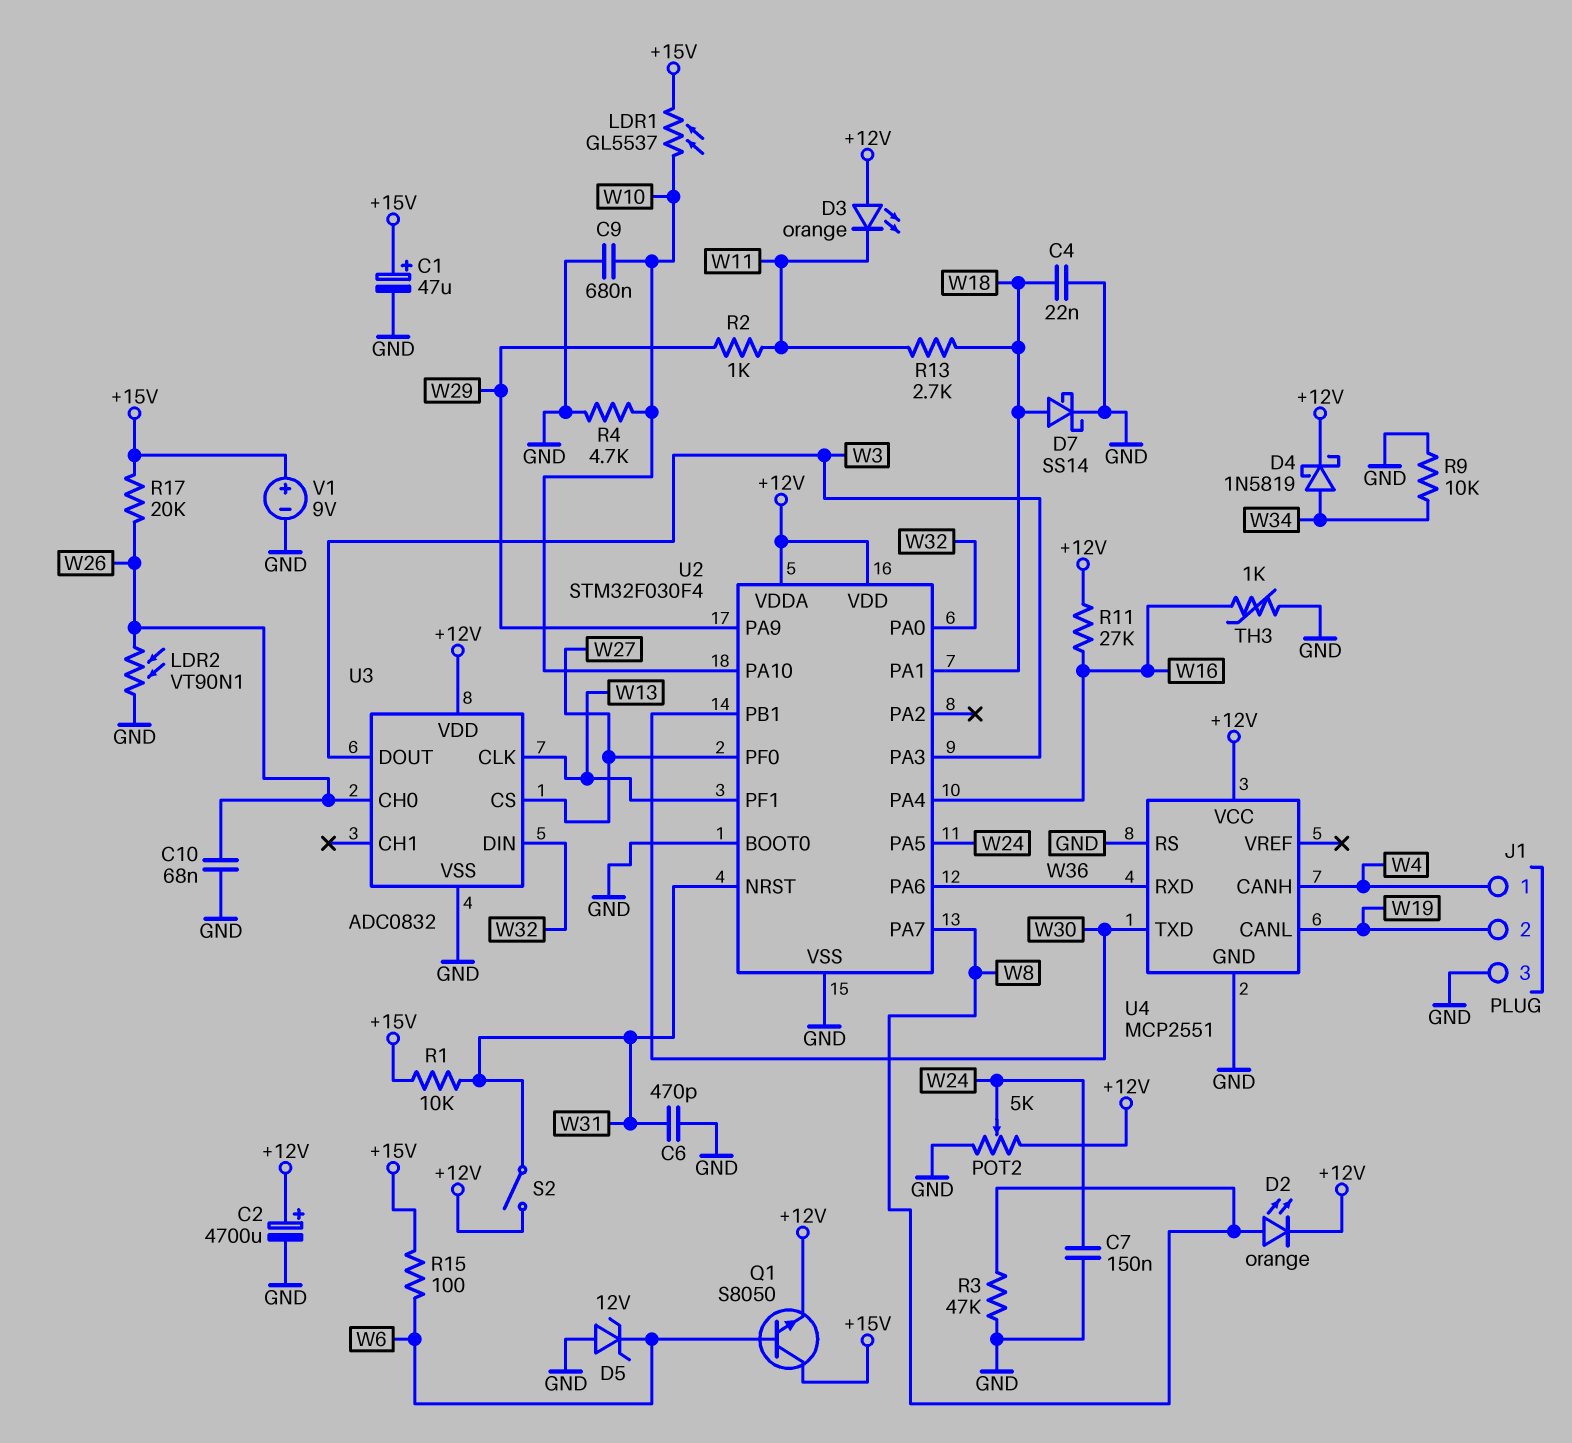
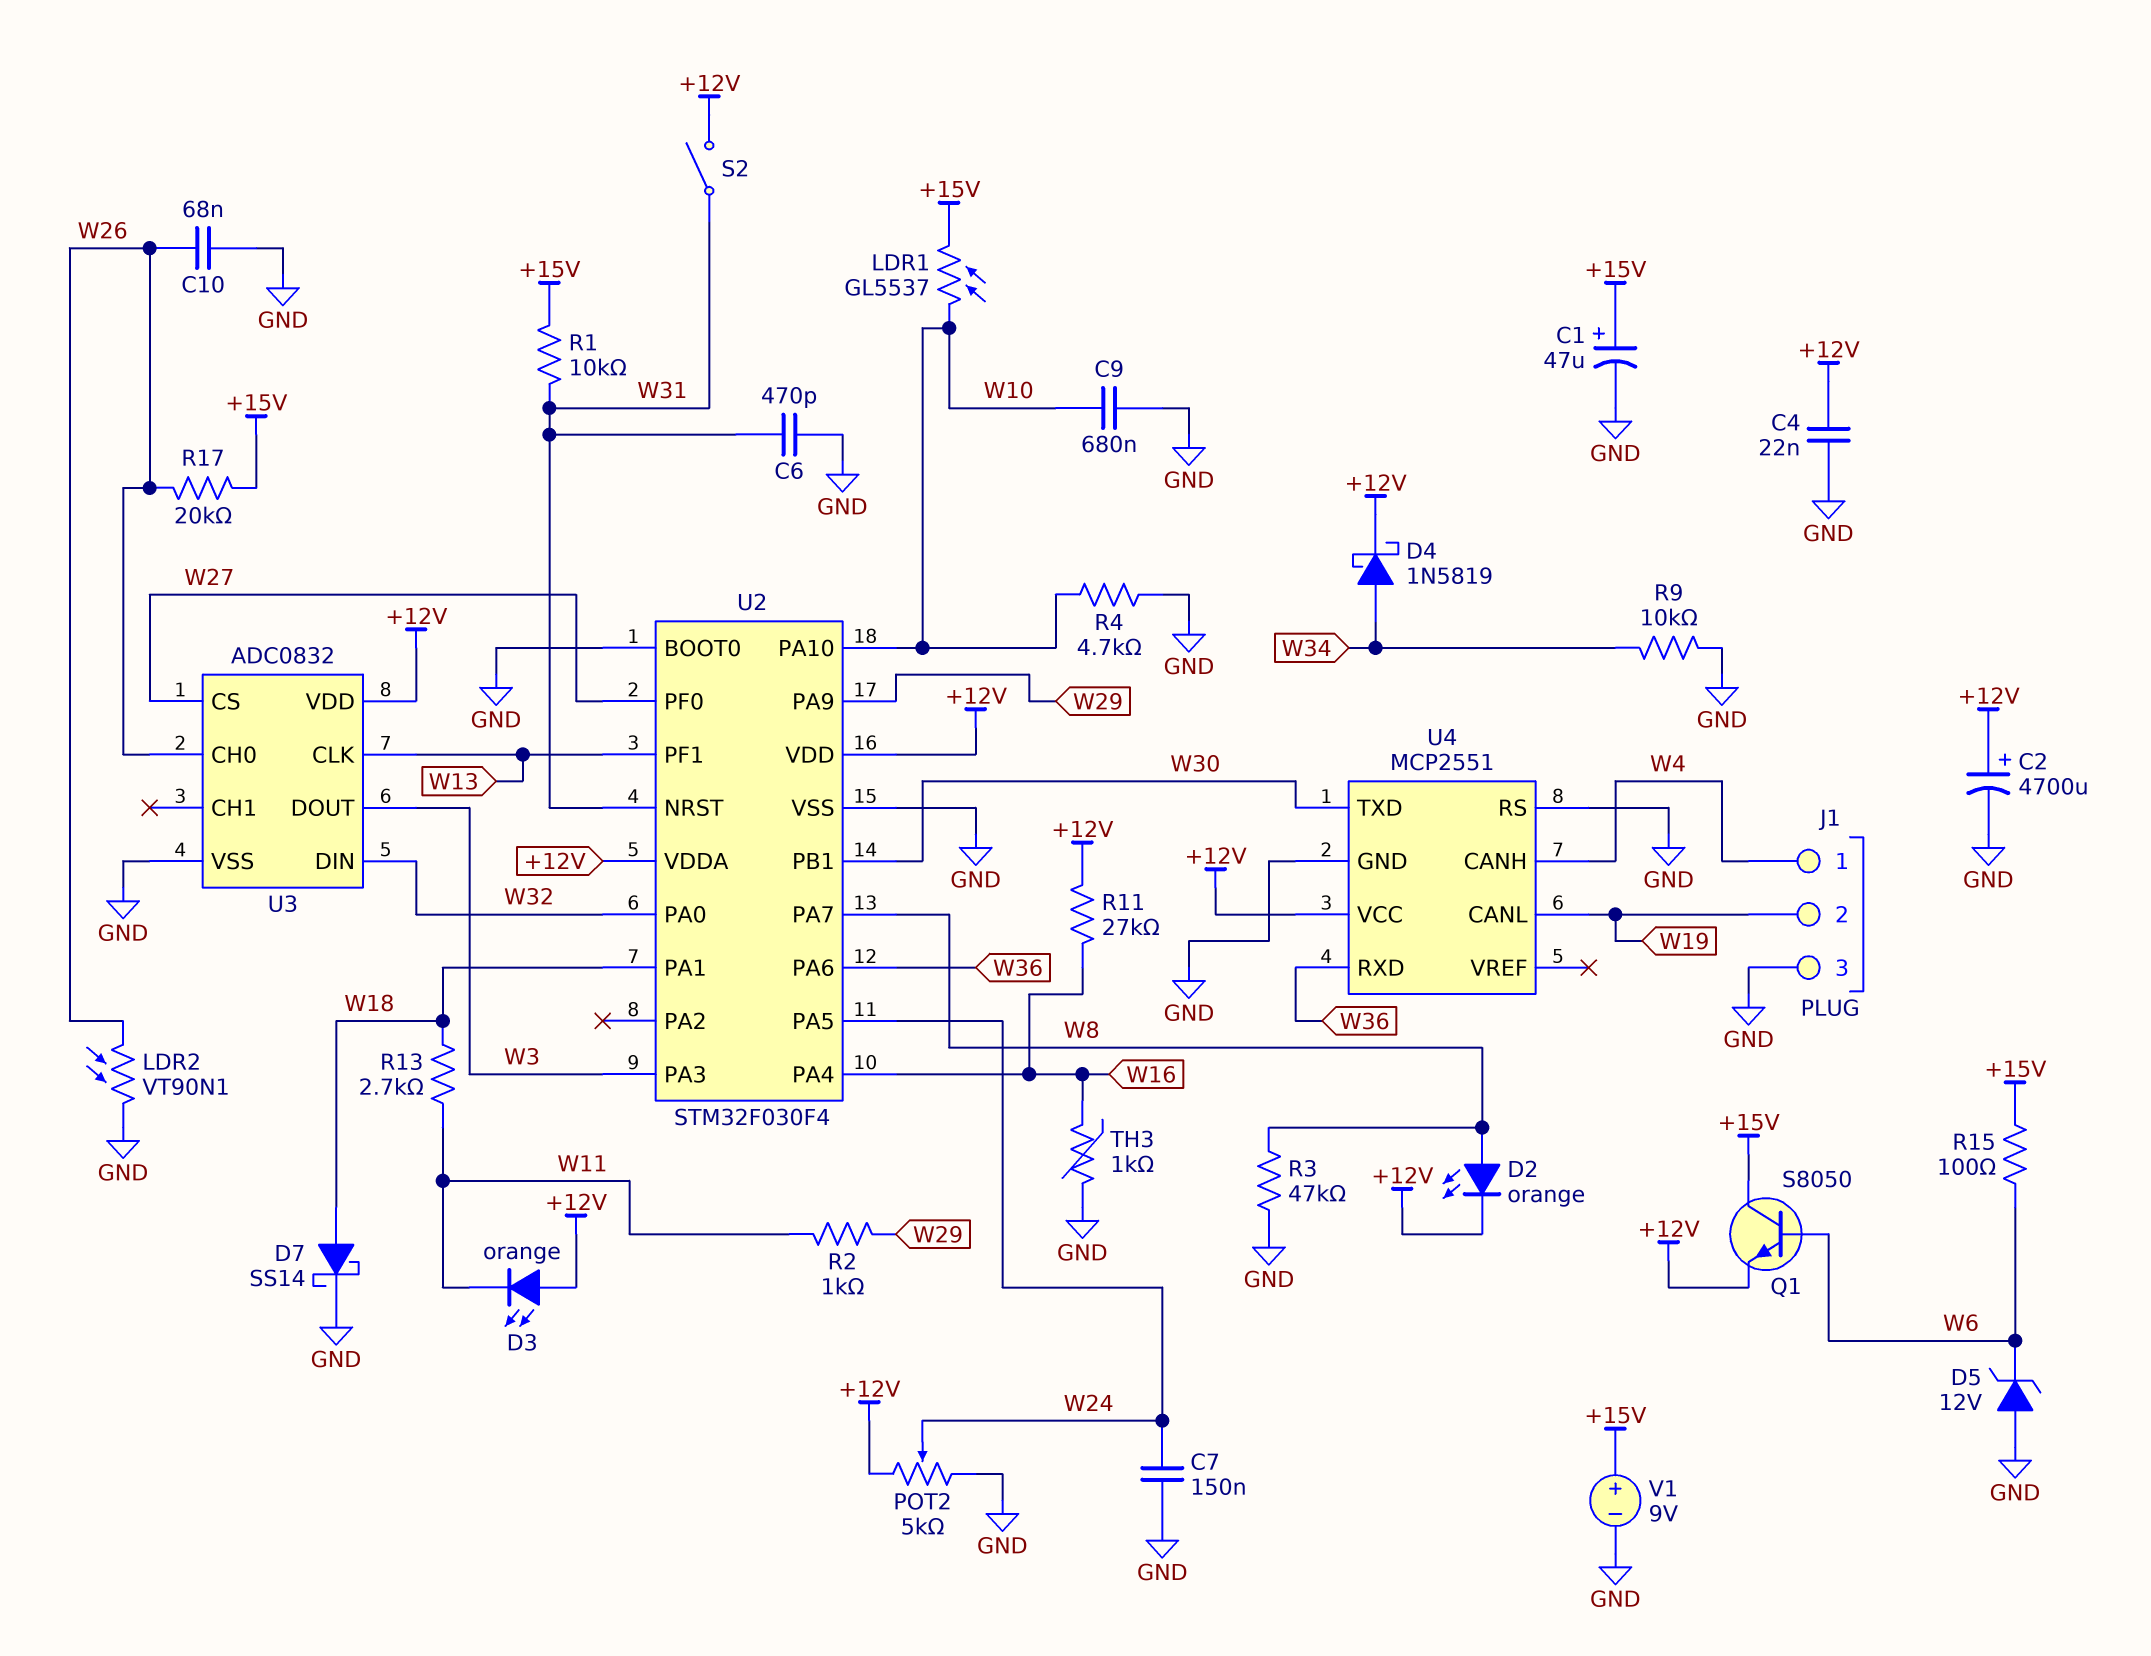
C4: 22nF (GND, W18) -> 22nF (+12V, GND)

